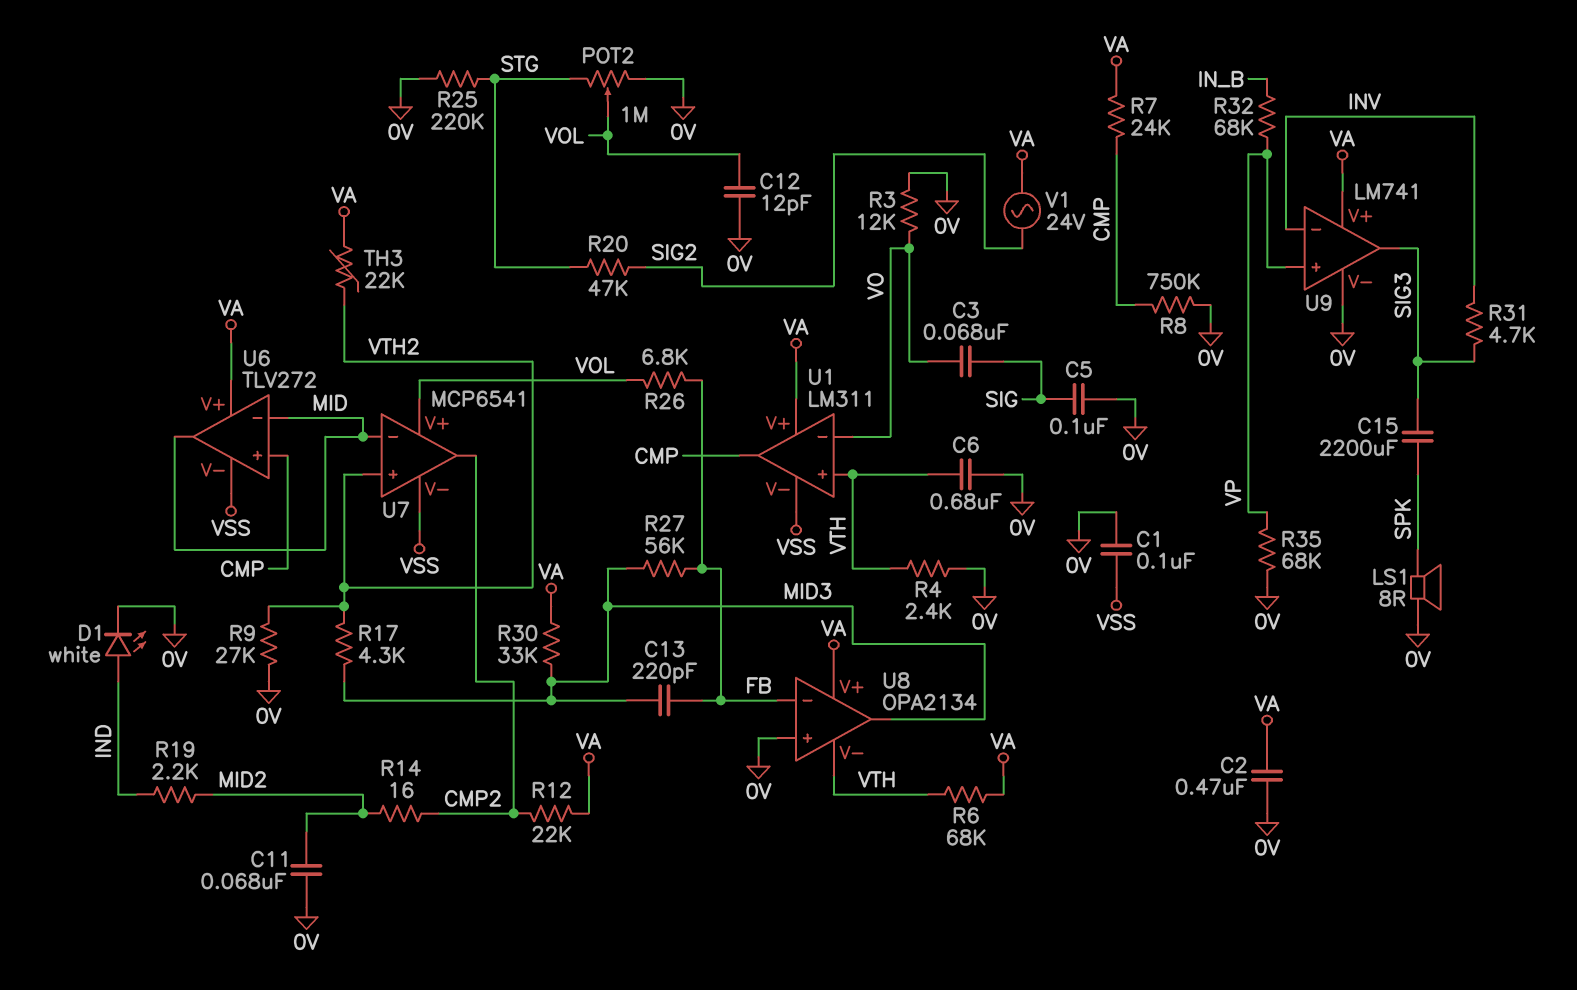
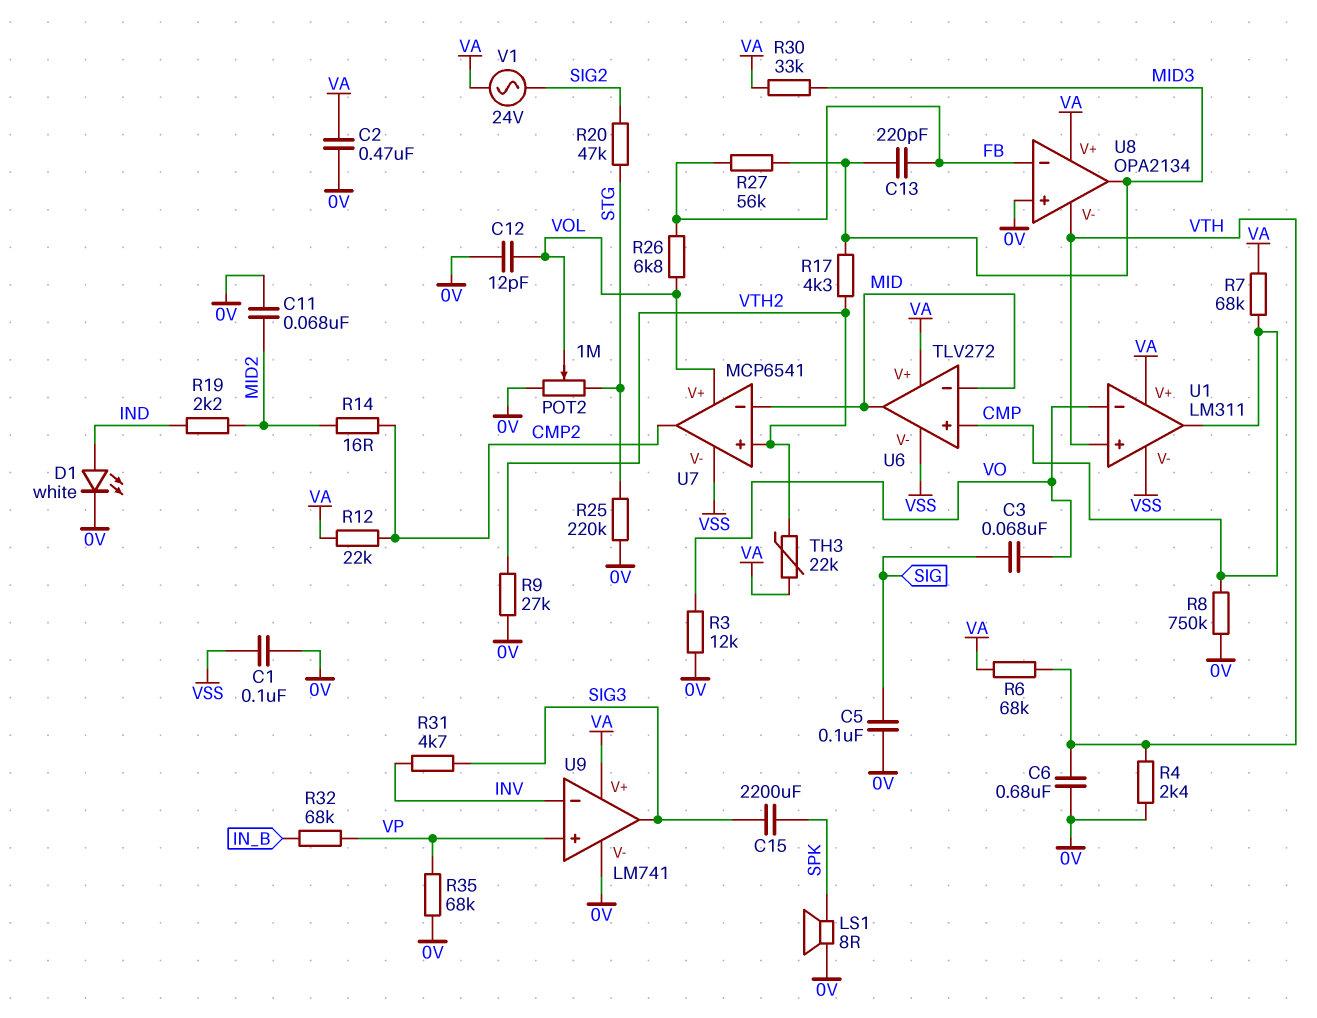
R7: 24k (CMP, VA) -> 68k (CMP, VA)

